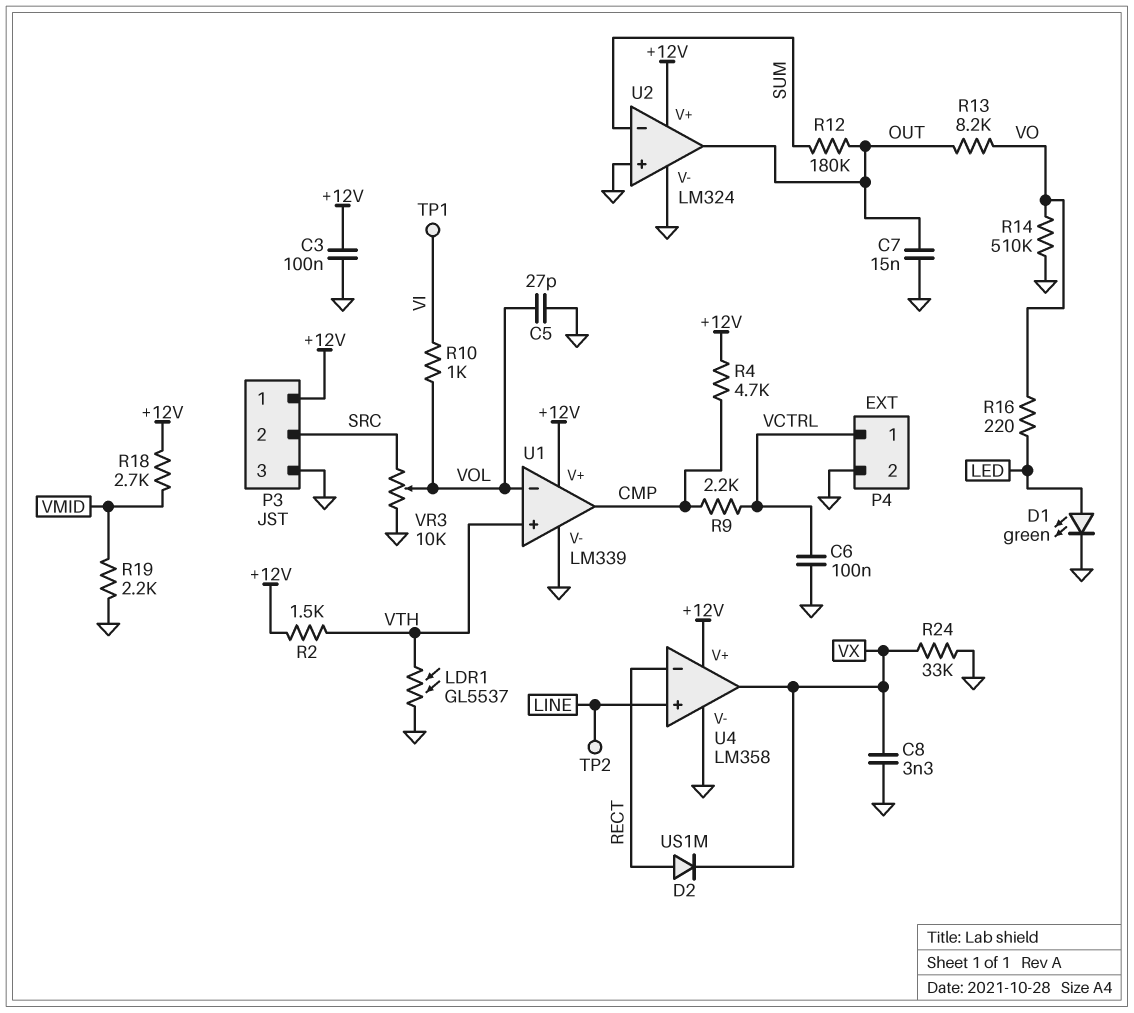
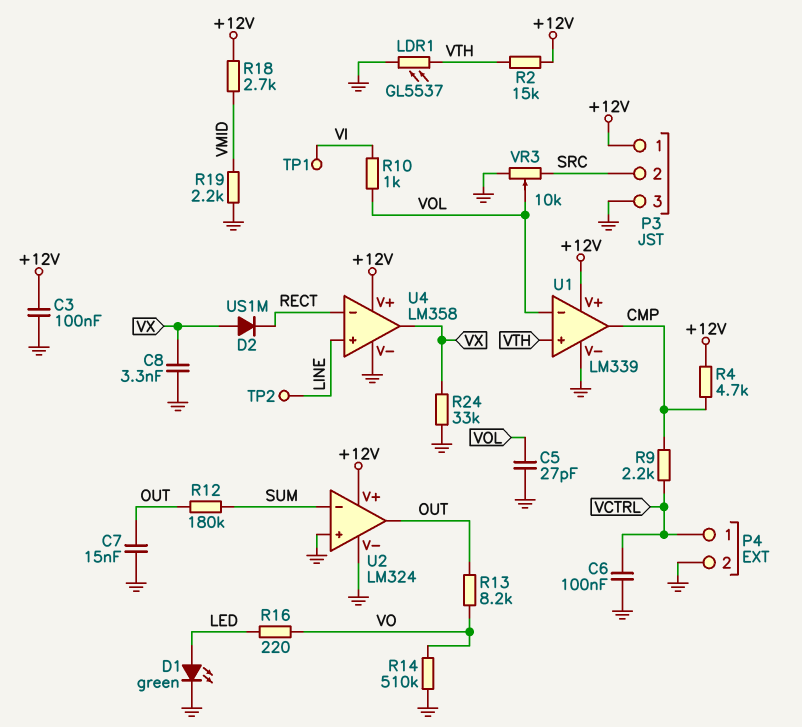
D2: diode US1M (A RECT, K VX) -> diode US1M (A VX, K RECT)
R2: 1.5k (+12V, VTH) -> 15k (+12V, VTH)

